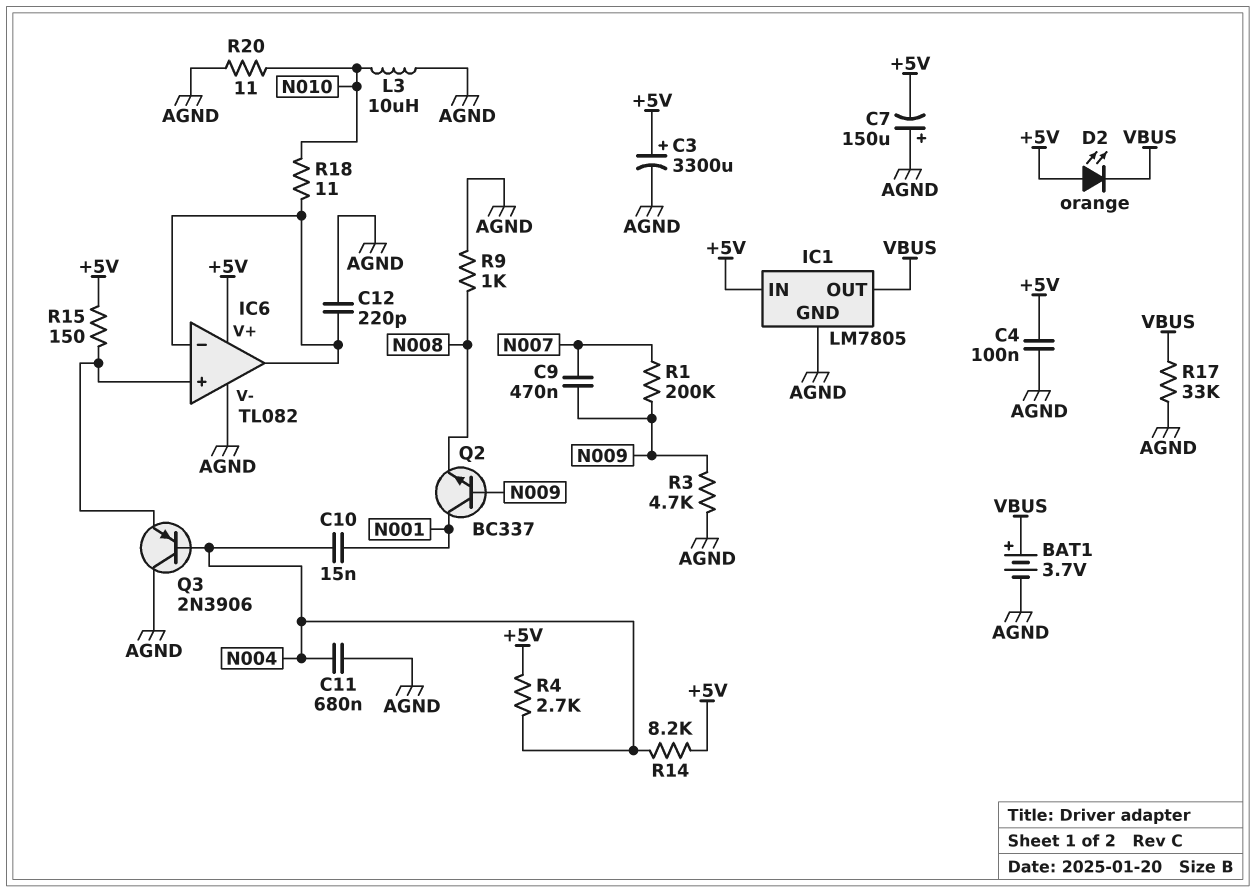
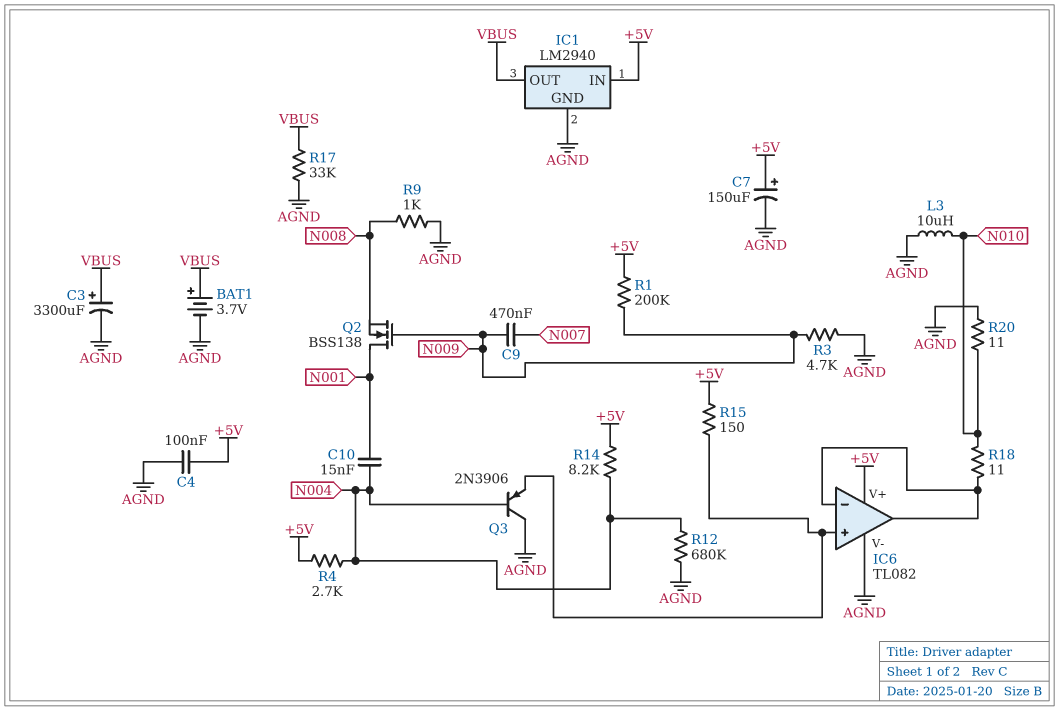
C3: 3300uF (plus +5V, minus AGND) -> 3300uF (plus VBUS, minus AGND)
C7: 150uF (plus AGND, minus +5V) -> 150uF (plus +5V, minus AGND)
C11: 680nF (AGND, N004) -> none
C12: 220pF (AGND, IC6/in-) -> none
D2: LED orange (A +5V, K VBUS) -> none
IC1: LM7805 -> LM2940
Q2: NPN BC337 (B N009, C N001, E N008) -> NMOS BSS138 (G N009, D N001, S N008)
R1: 200k (N007, N009) -> 200k (+5V, N009)
R12: none -> 680k (AGND, N004)

